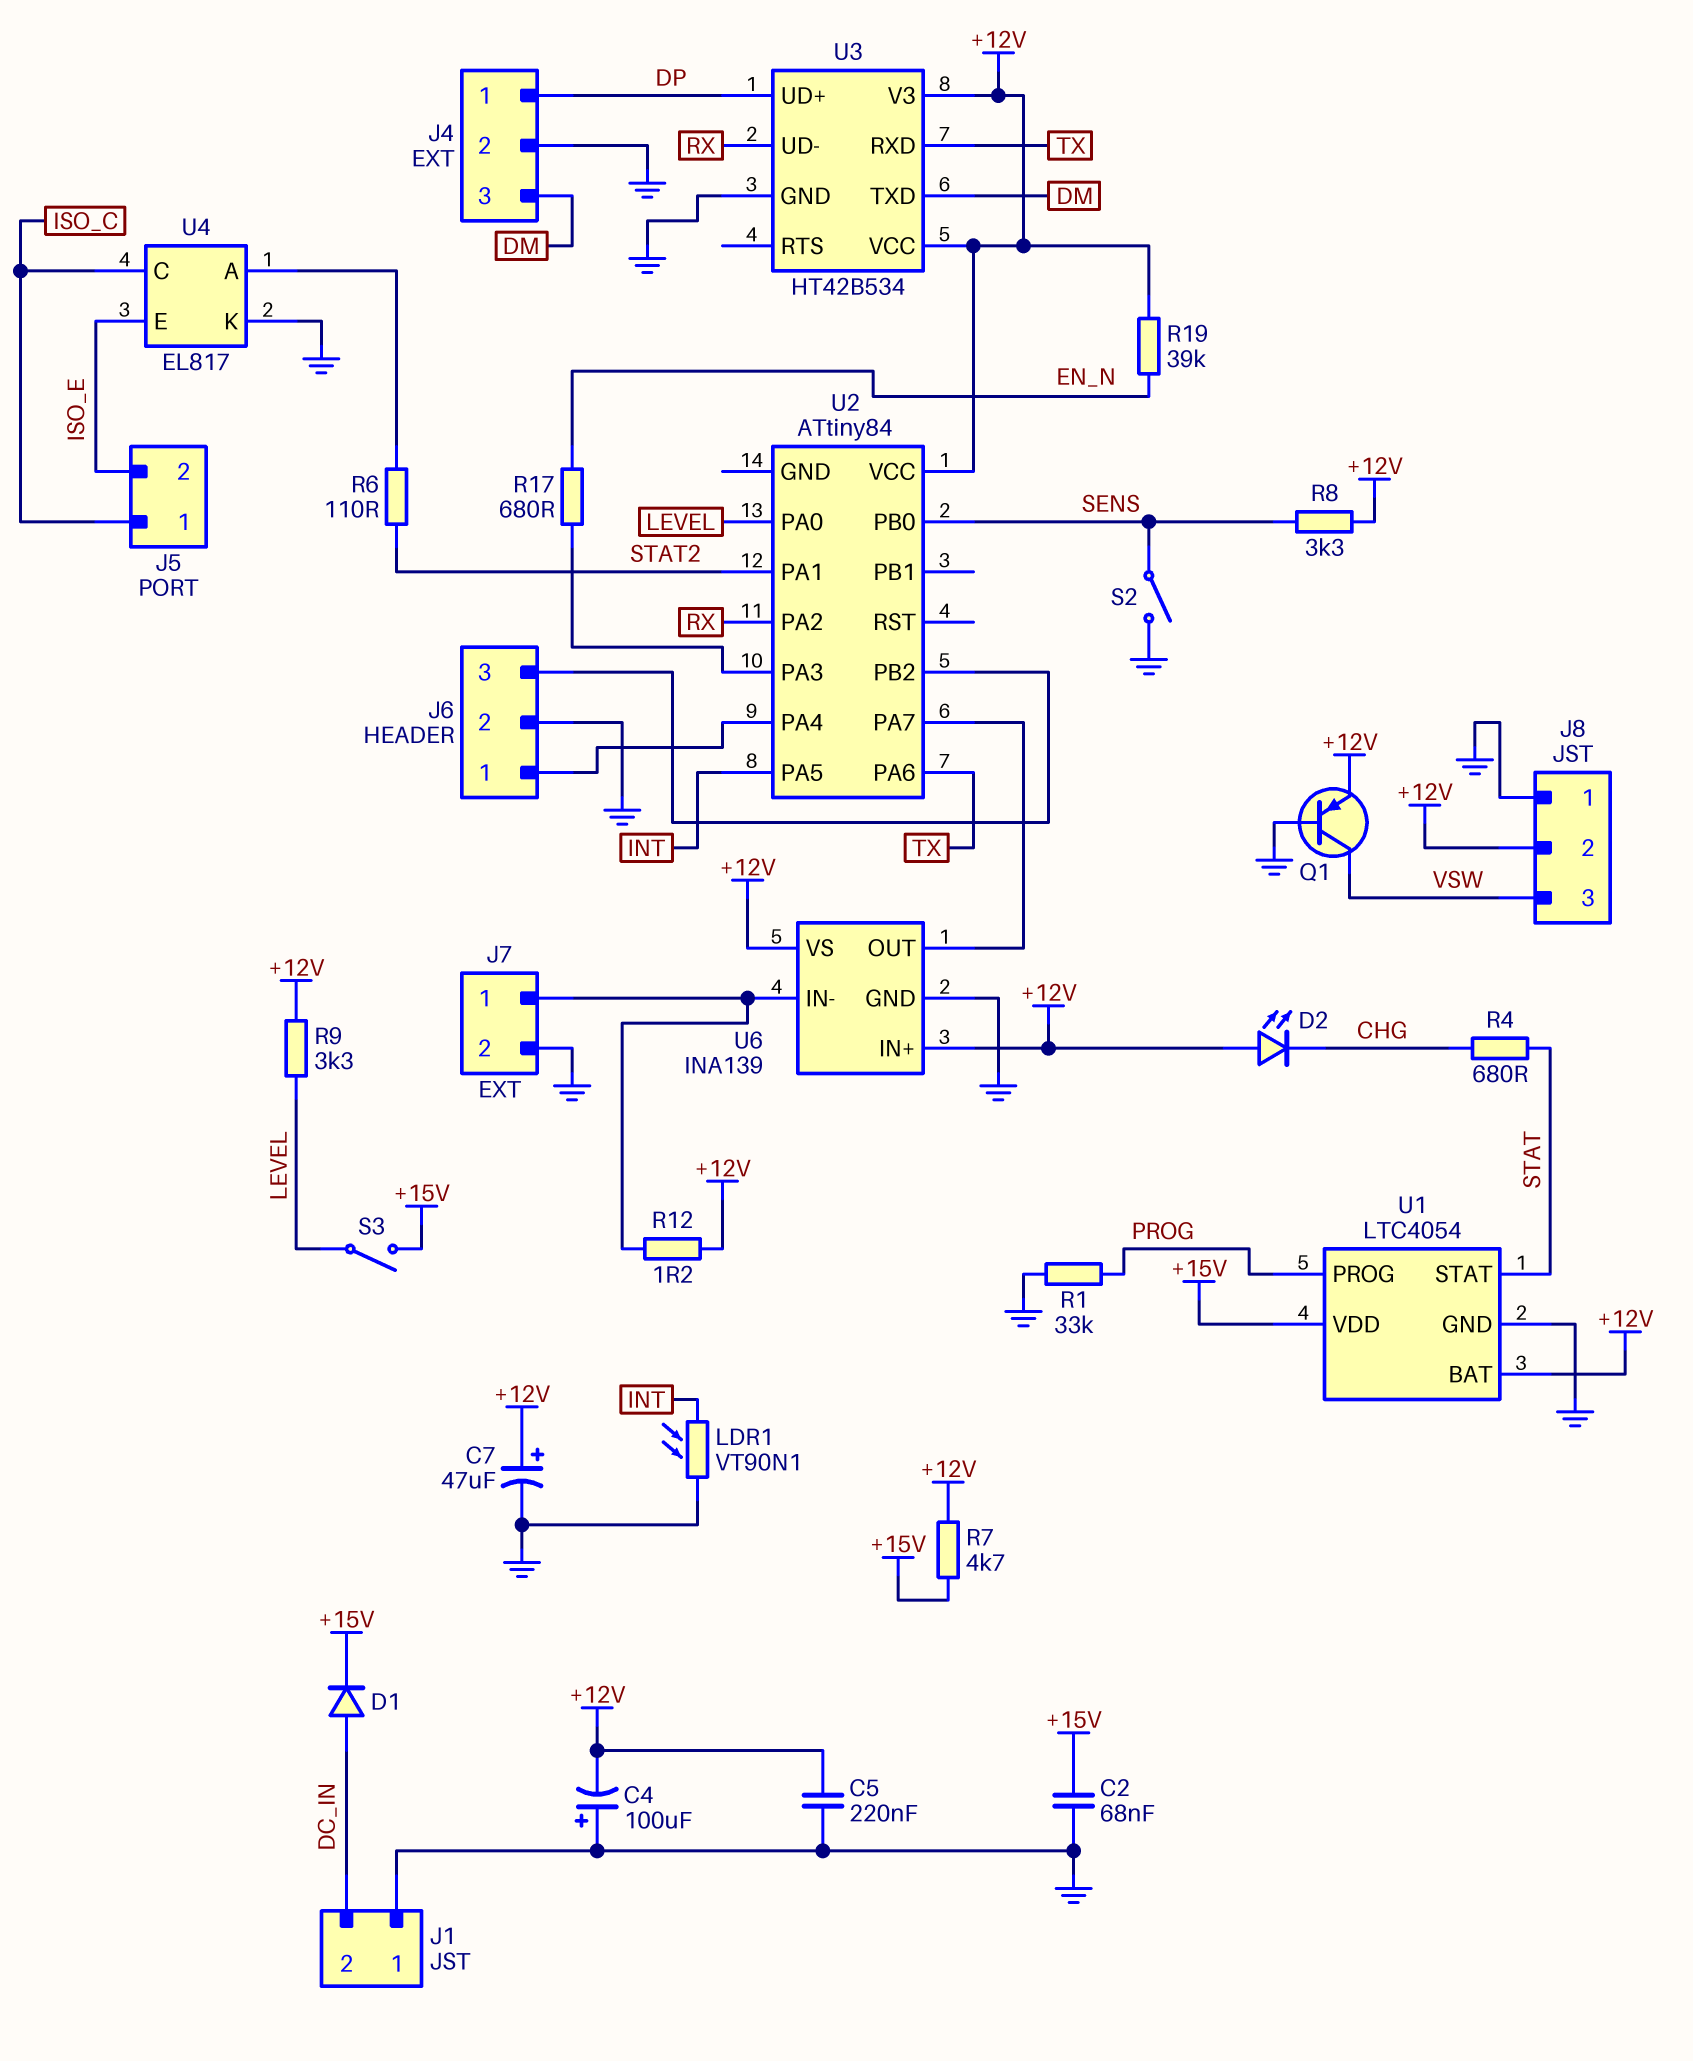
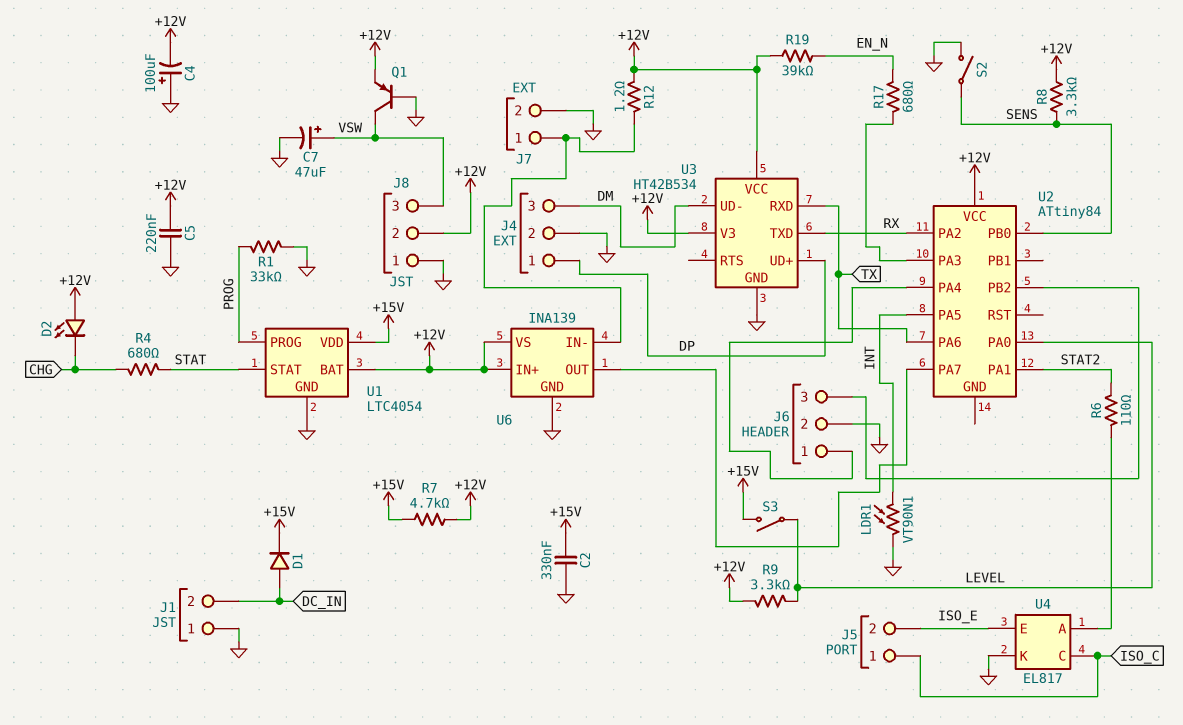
C2: 68nF (+15V, GND) -> 330nF (+15V, GND)
C7: 47uF (plus +12V, minus GND) -> 47uF (plus VSW, minus GND)
U3 pin TXD: DM -> RX
U3 pin UD-: RX -> DM

